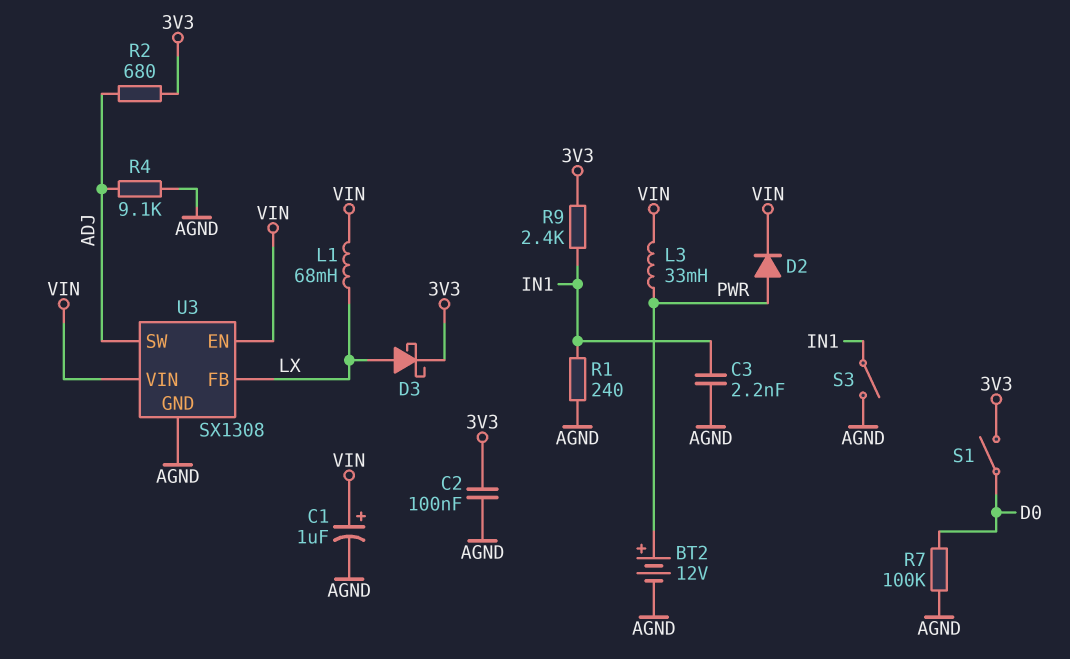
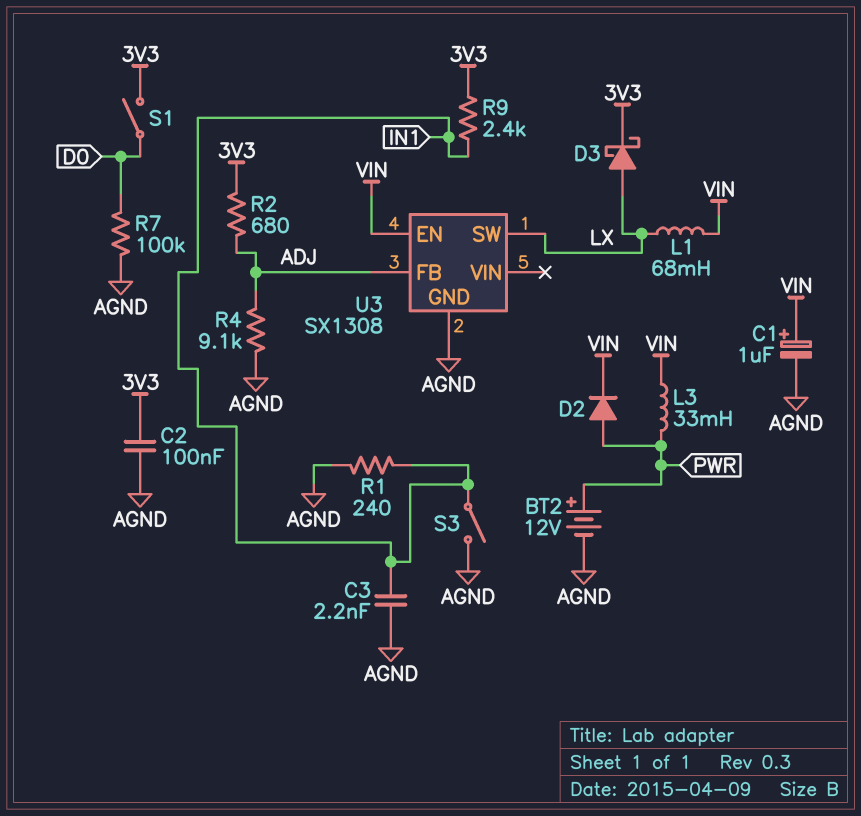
U3 pin FB: LX -> ADJ
U3 pin SW: ADJ -> LX
U3 pin VIN: VIN -> none

